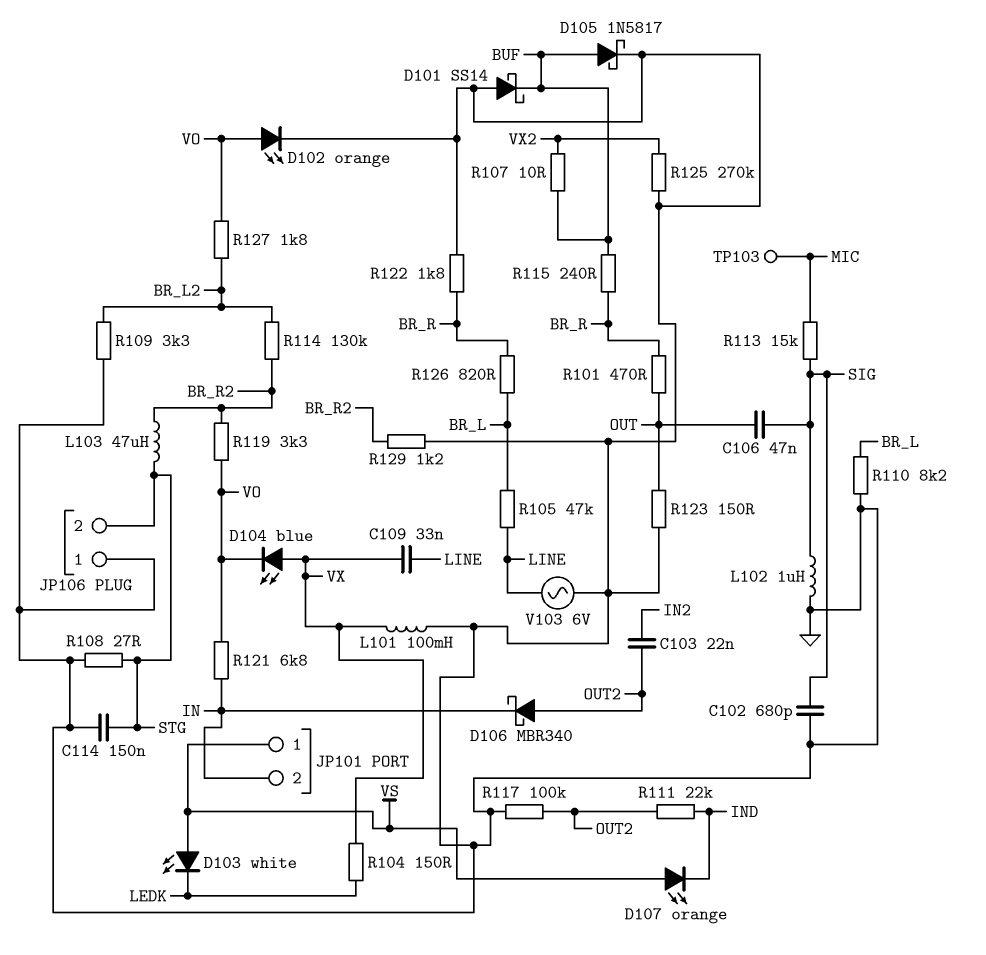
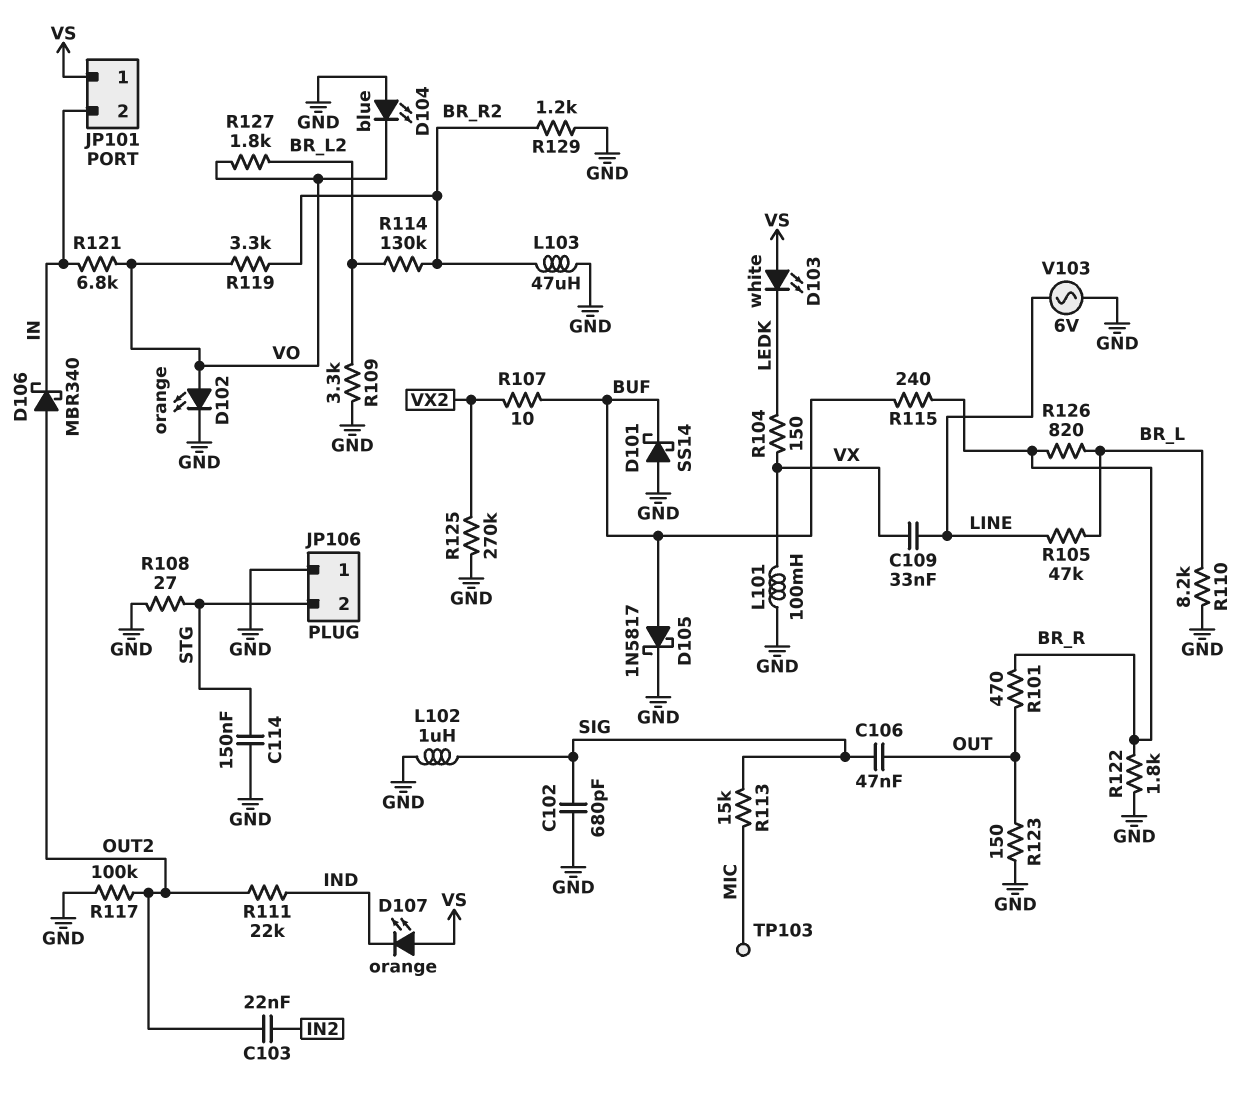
D104: LED blue (A VX, K VO) -> LED blue (A GND, K VO)
L103: 47uH (BR_R2, STG) -> 47uH (BR_R2, GND)

